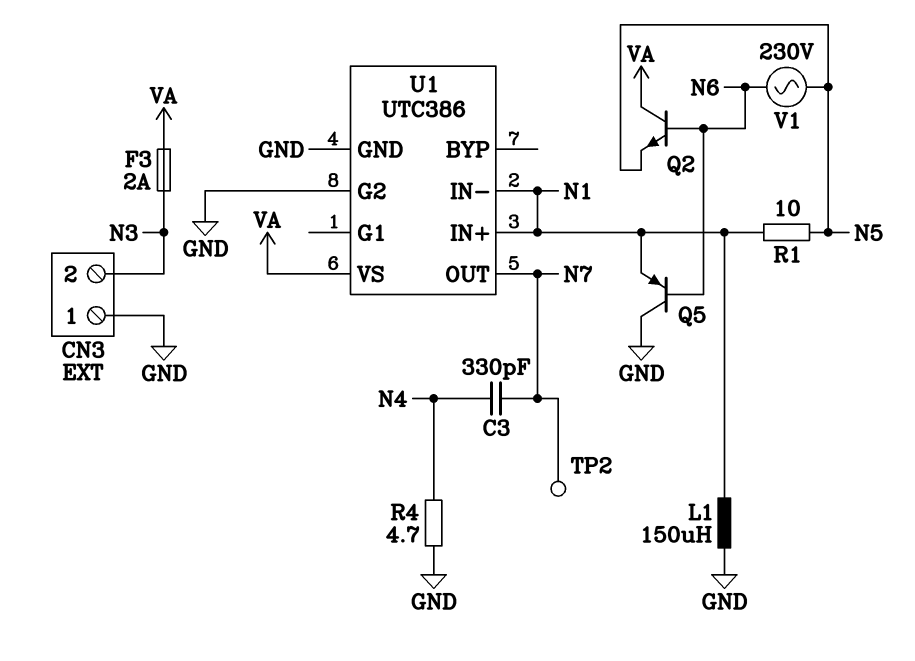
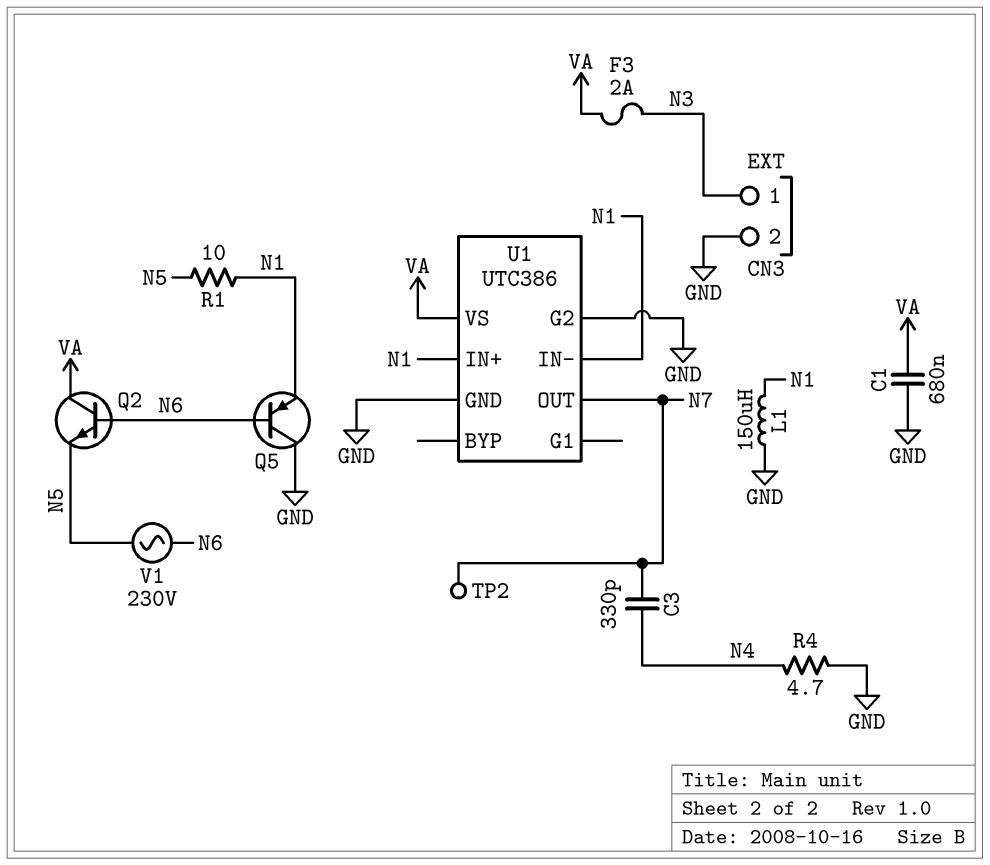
C1: none -> 680nF (GND, VA)
CN3 pin 1: GND -> N3
CN3 pin 2: N3 -> GND

